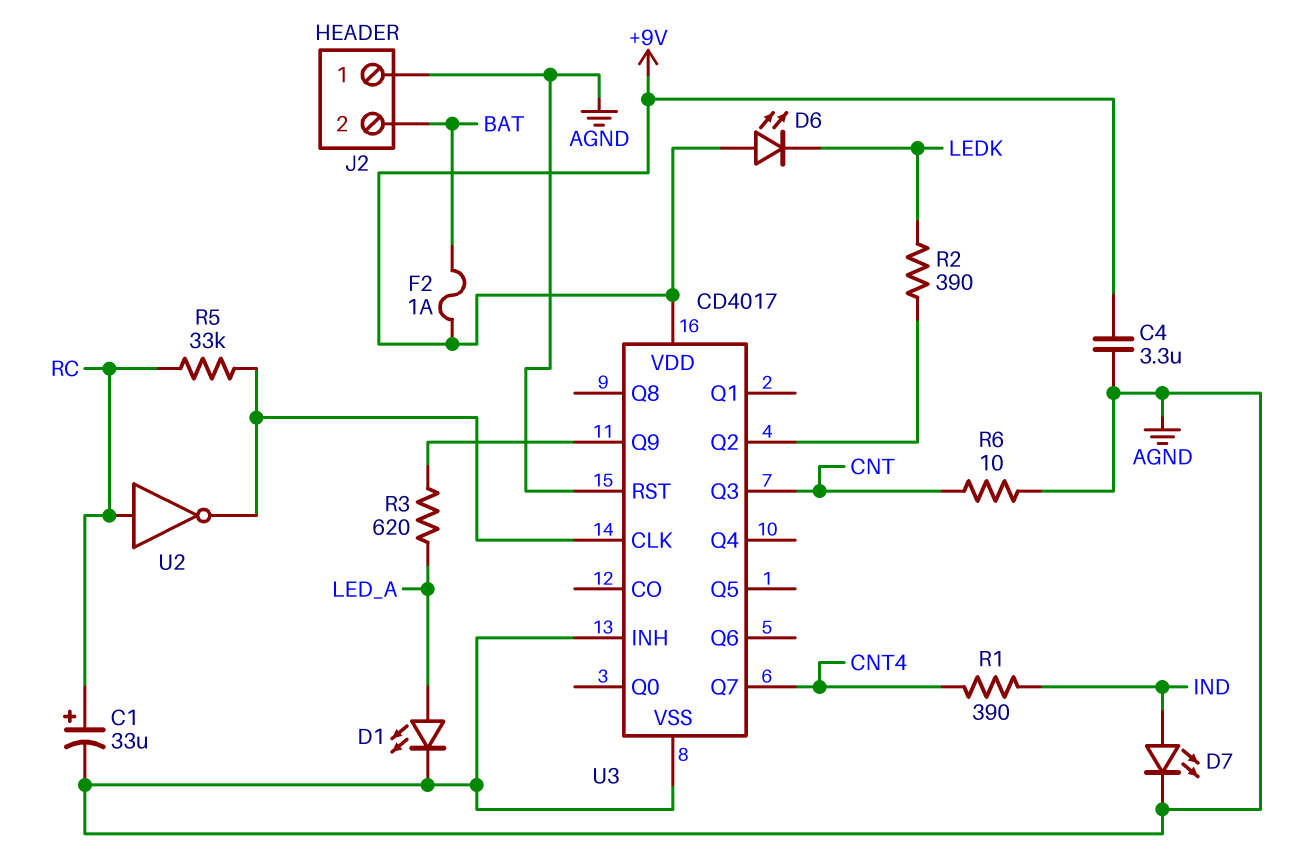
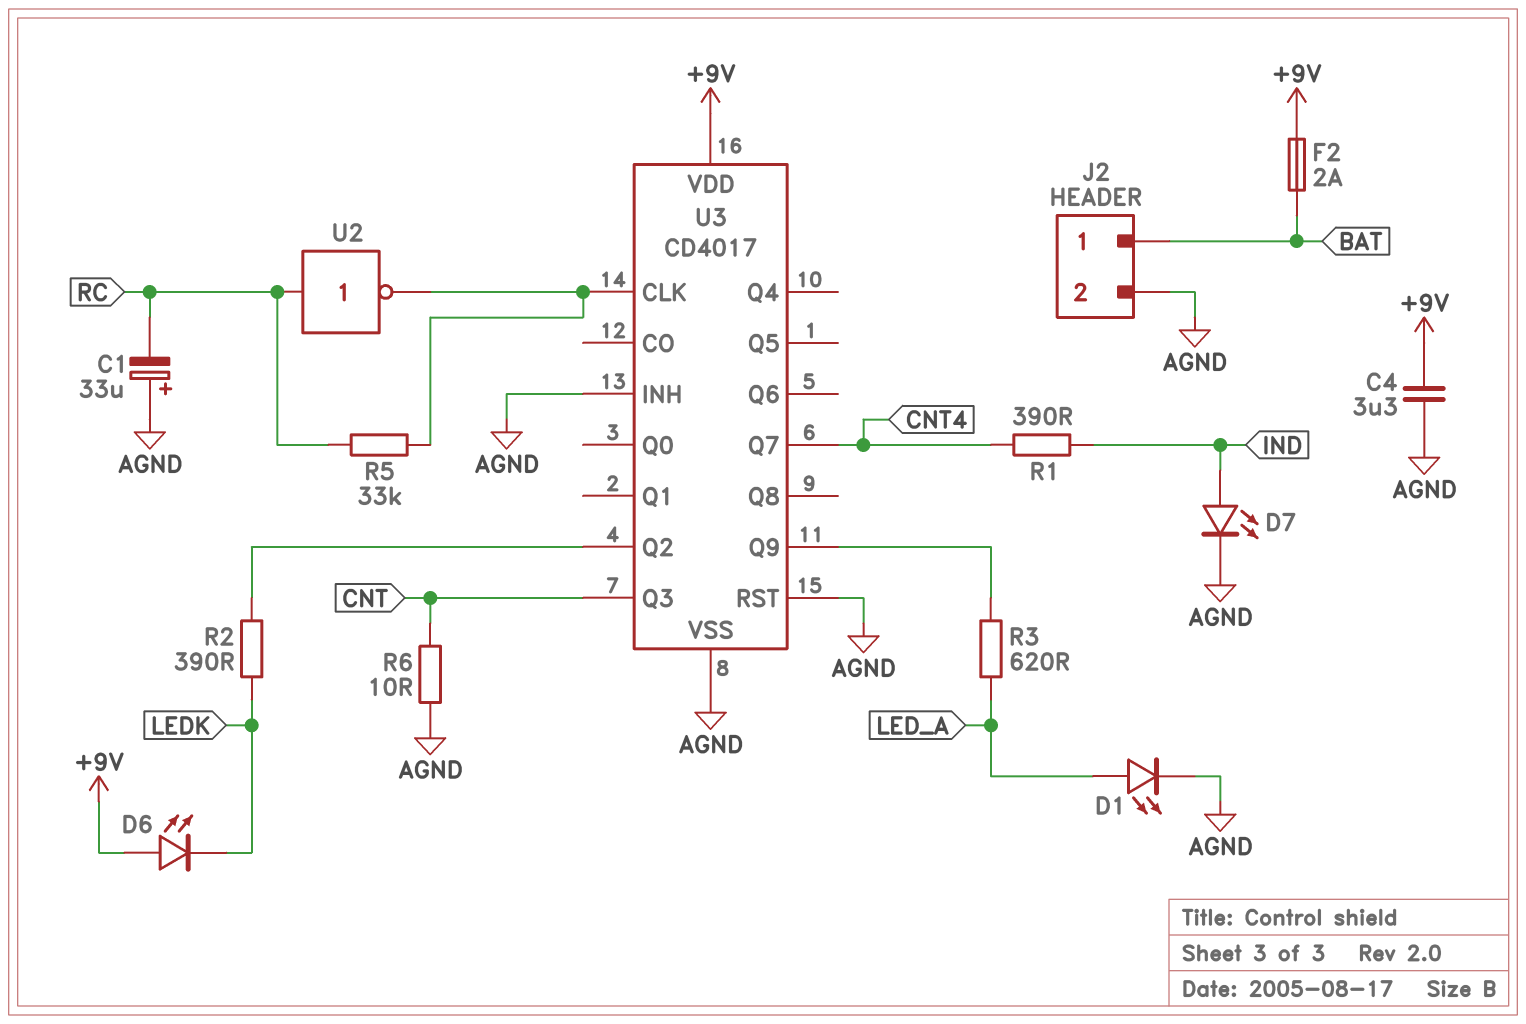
C1: 33uF (plus RC, minus AGND) -> 33uF (plus AGND, minus RC)
F2: 1A (+9V, BAT) -> 2A (+9V, BAT)
J2 pin 1: AGND -> BAT
J2 pin 2: BAT -> AGND

